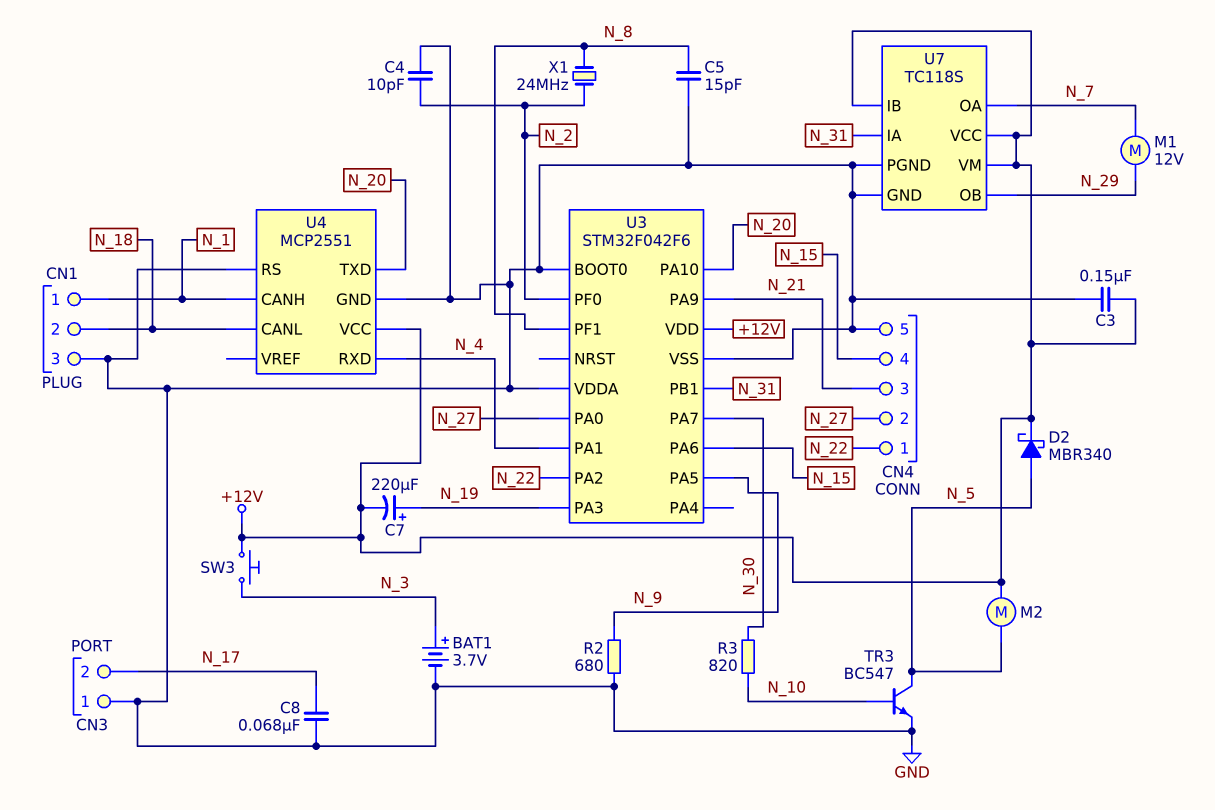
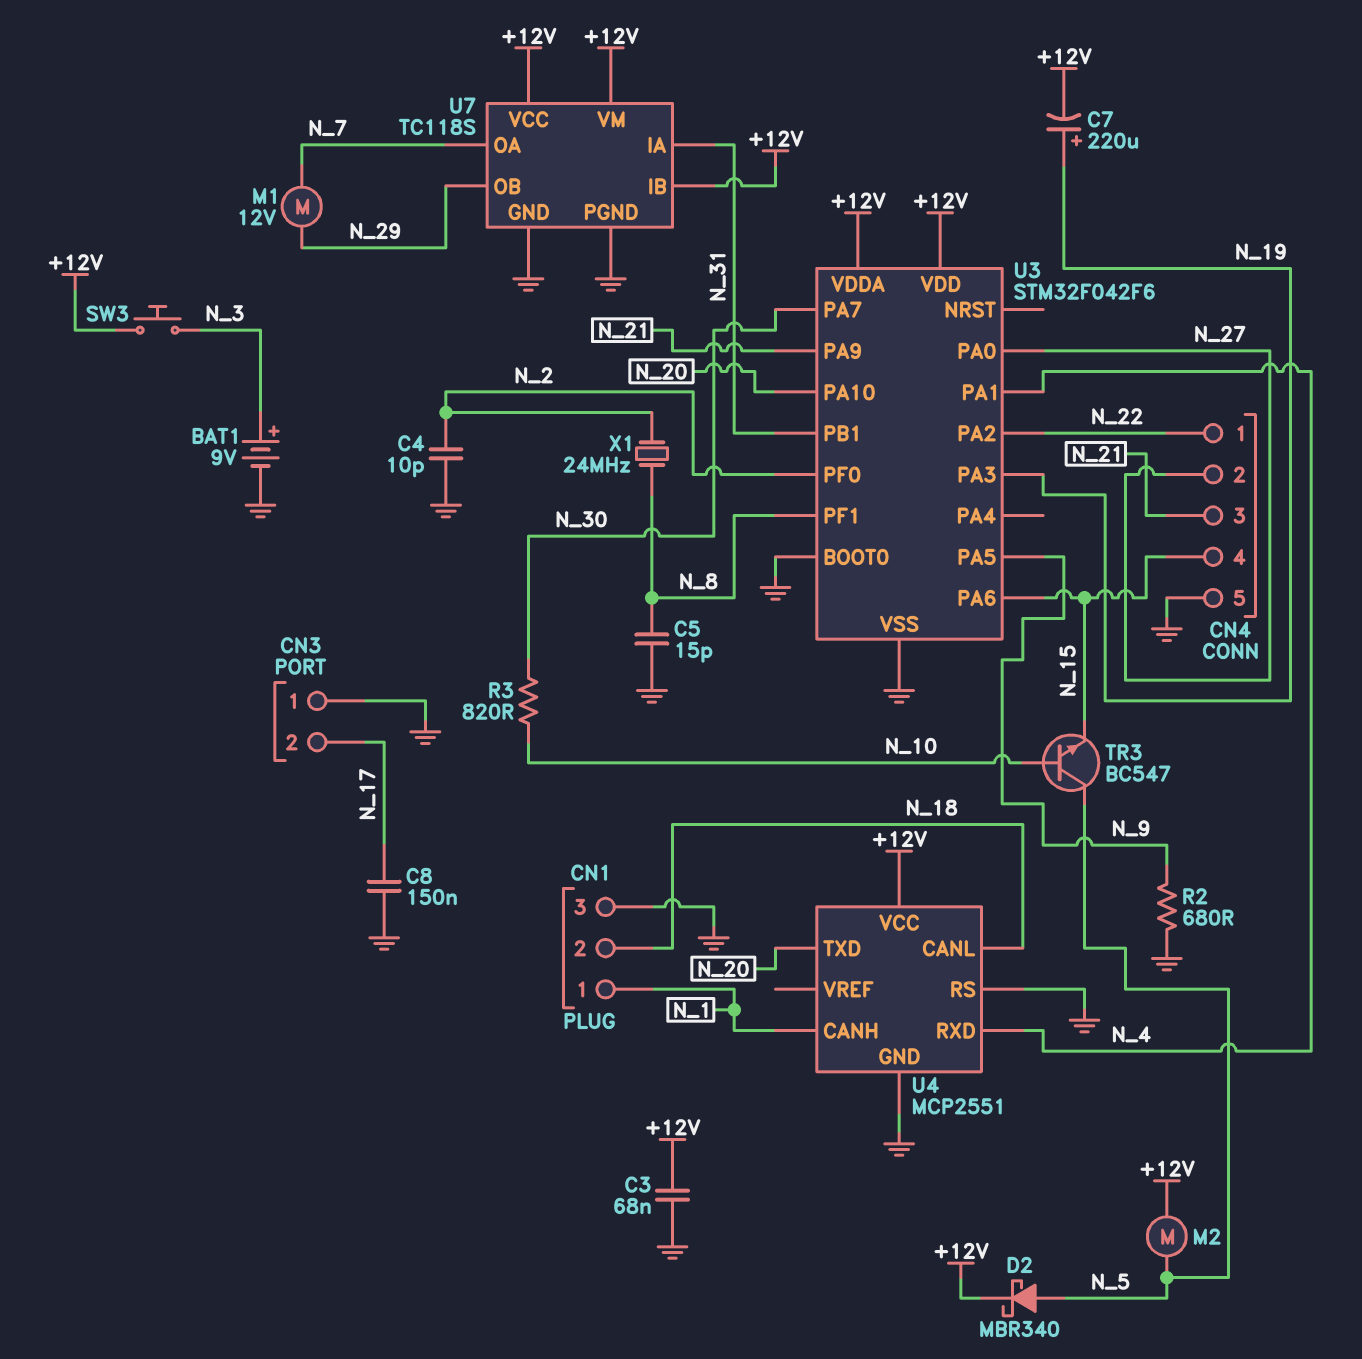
BAT1: 3.7V (plus N_3, minus GND) -> 9V (plus N_3, minus GND)
C3: 150nF (+12V, GND) -> 68nF (+12V, GND)
C8: 68nF (GND, N_17) -> 150nF (GND, N_17)
TR3: NPN BC547 (B N_10, C N_5, E GND) -> NPN BC547 (B N_10, C N_5, E N_15)
U3 pin VDDA: GND -> +12V

